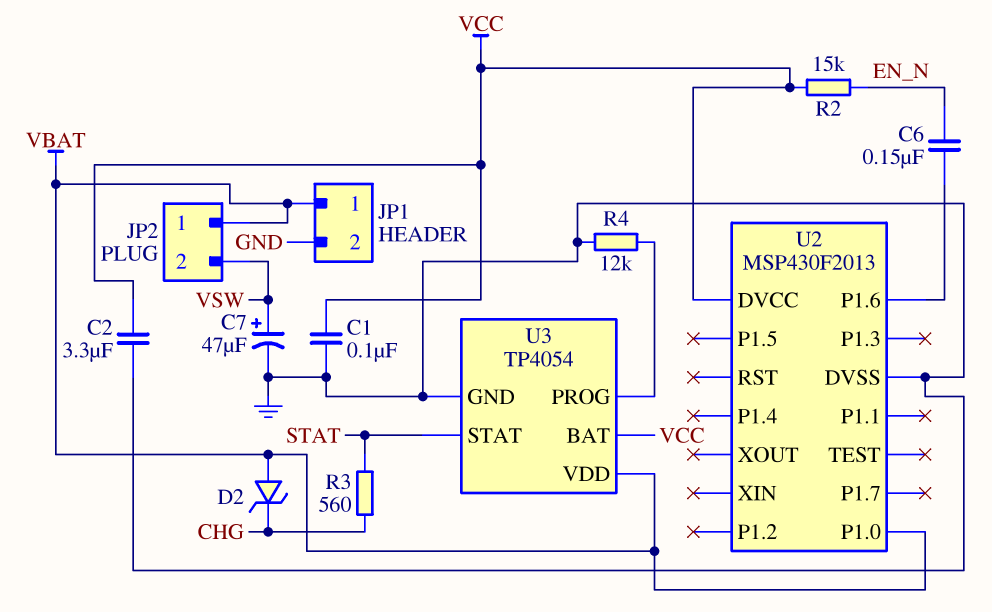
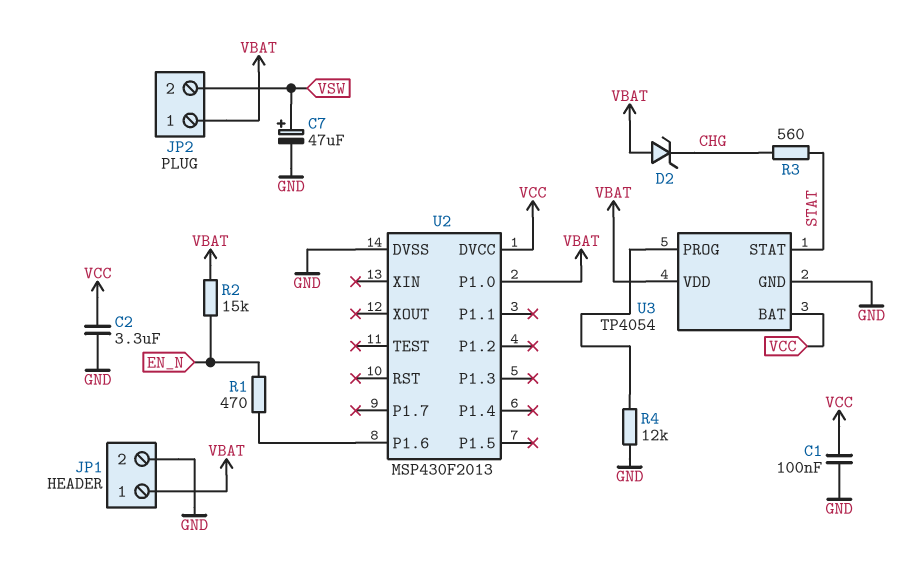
C6: 150nF (EN_N, U2/P1.6) -> none
R1: none -> 470 (EN_N, U2/P1.6)
R2: 15k (EN_N, VCC) -> 15k (EN_N, VBAT)

